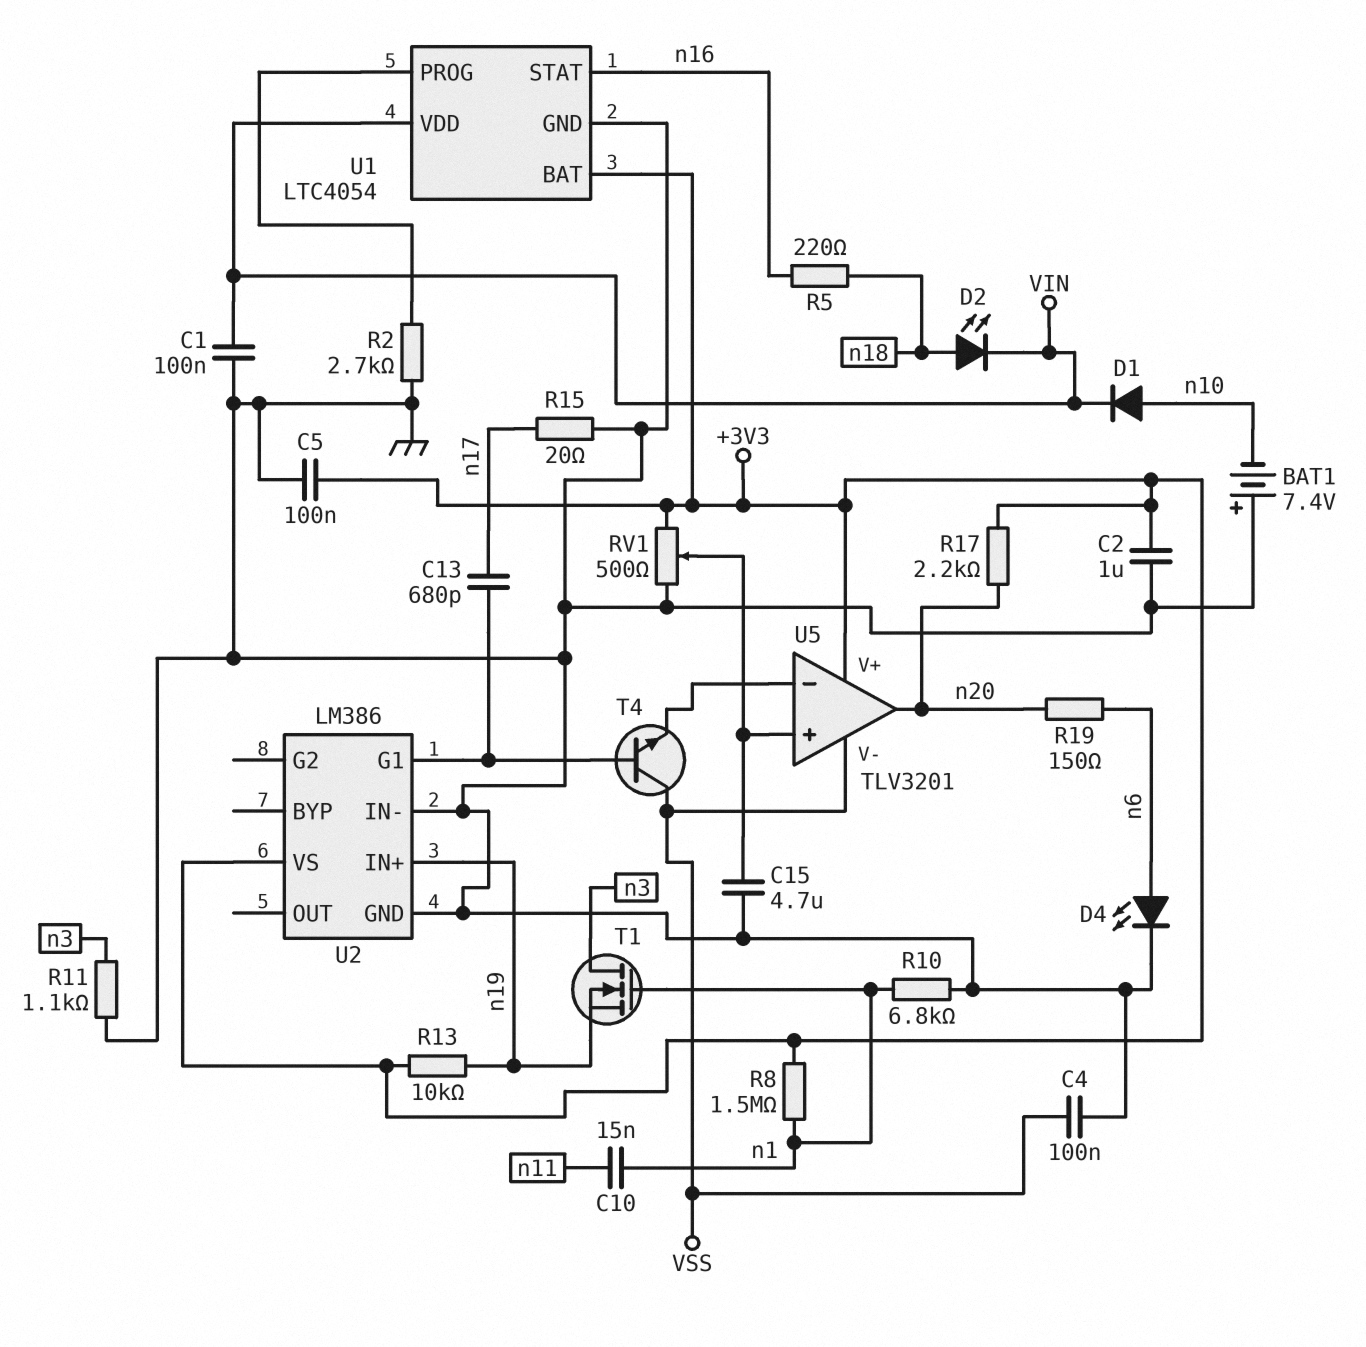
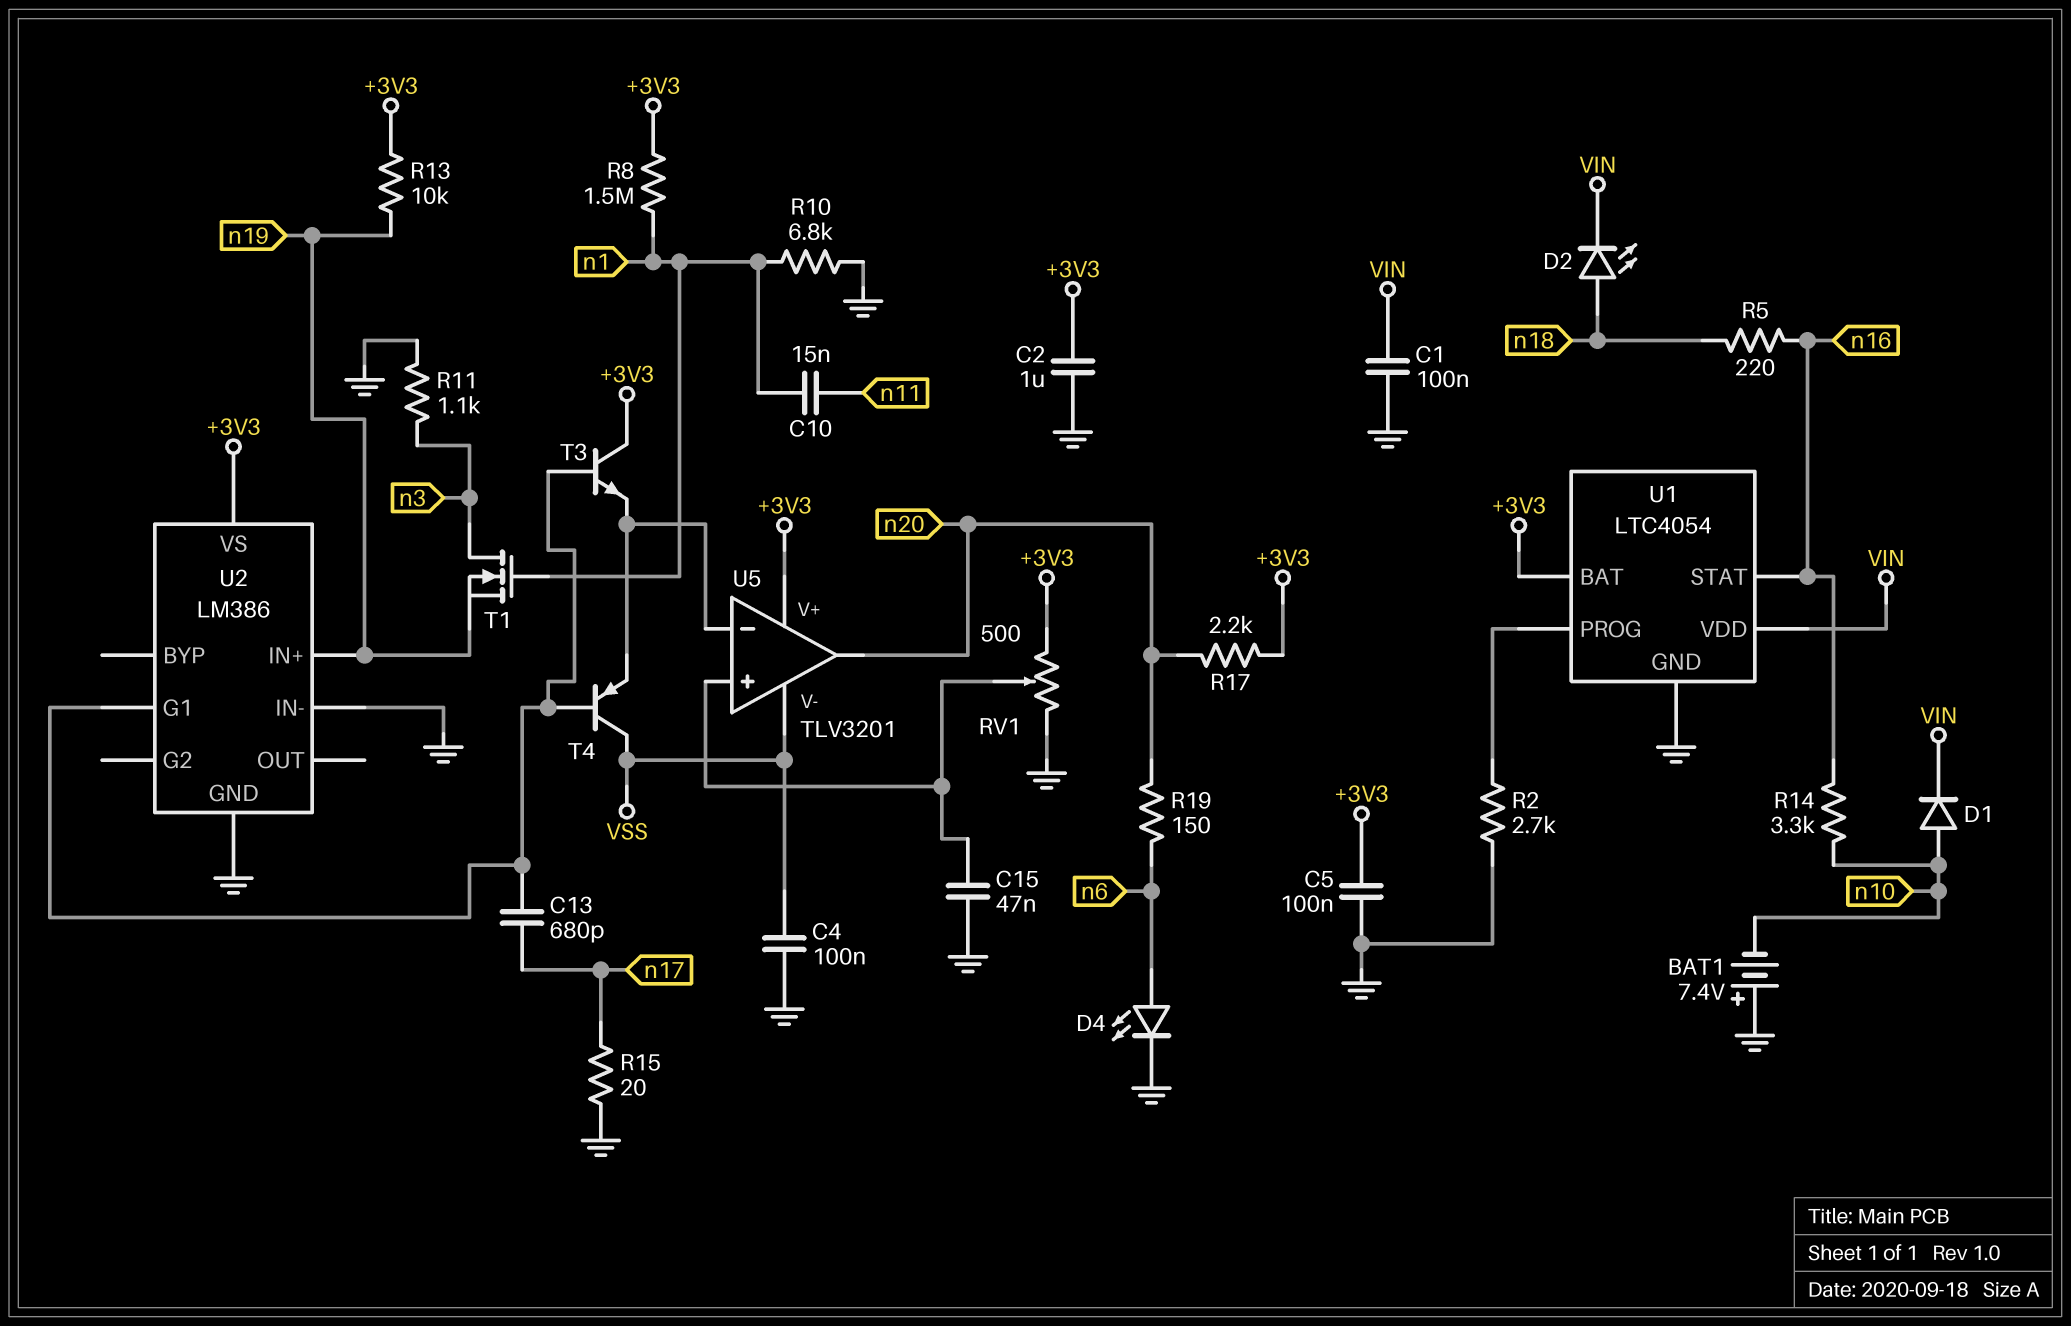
C15: 4.7uF (GND, U5/in+) -> 47nF (GND, U5/in+)
R14: none -> 3.3k (n10, n16)
T3: none -> NPN (B U2/G1, C +3V3, E U5/in-)
T4: NPN (B U2/G1, C VSS, E U5/in-) -> PNP (B U2/G1, C VSS, E U5/in-)

